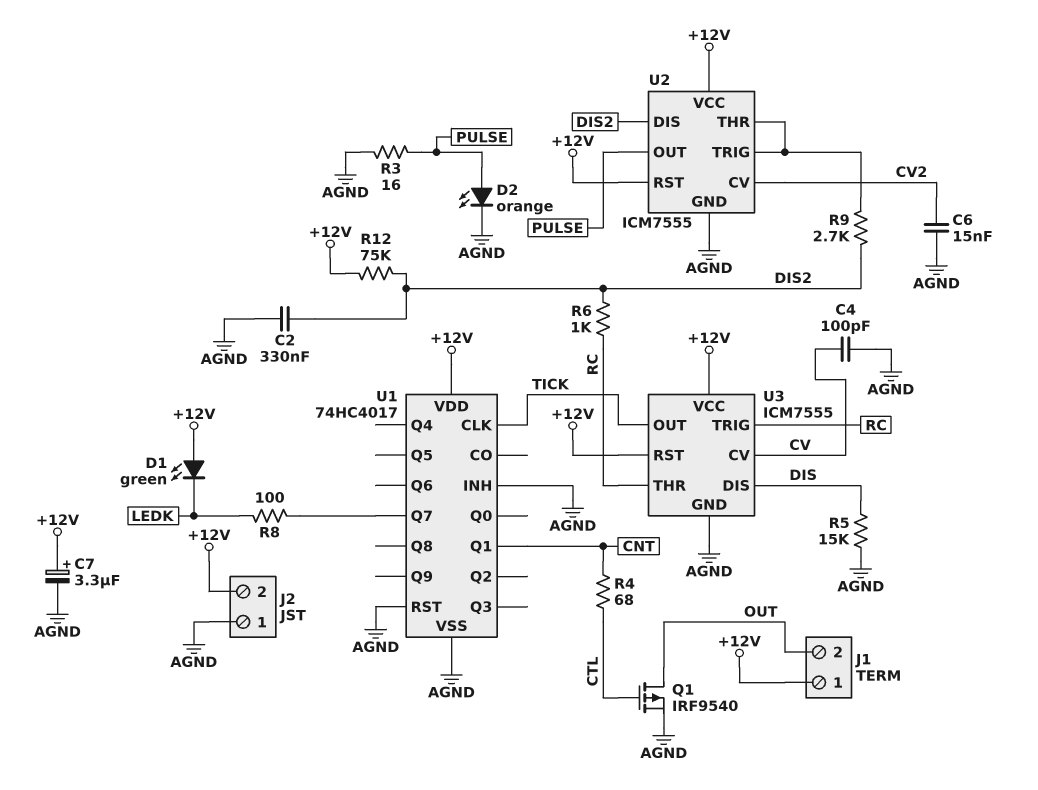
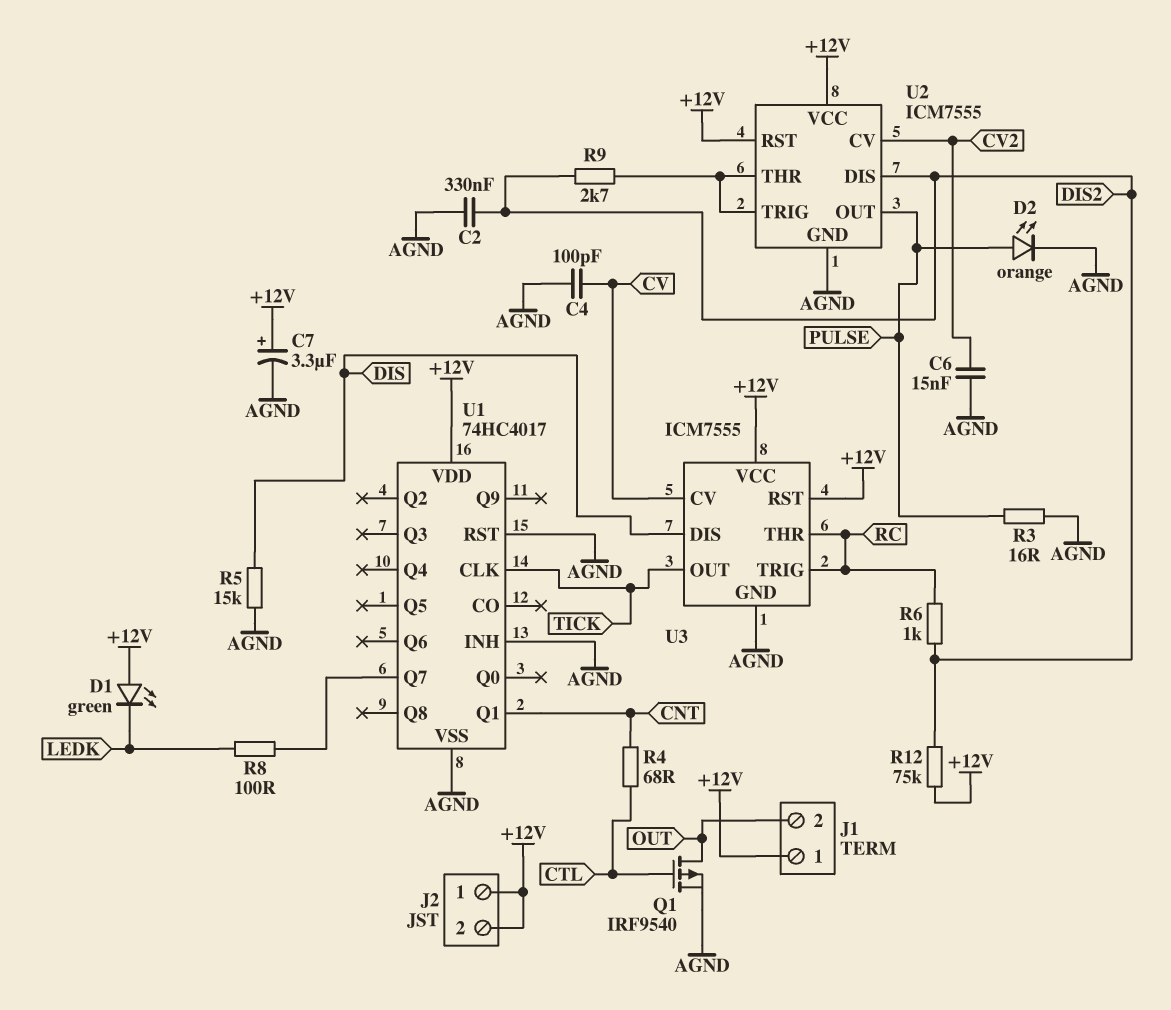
J2 pin 1: AGND -> +12V

